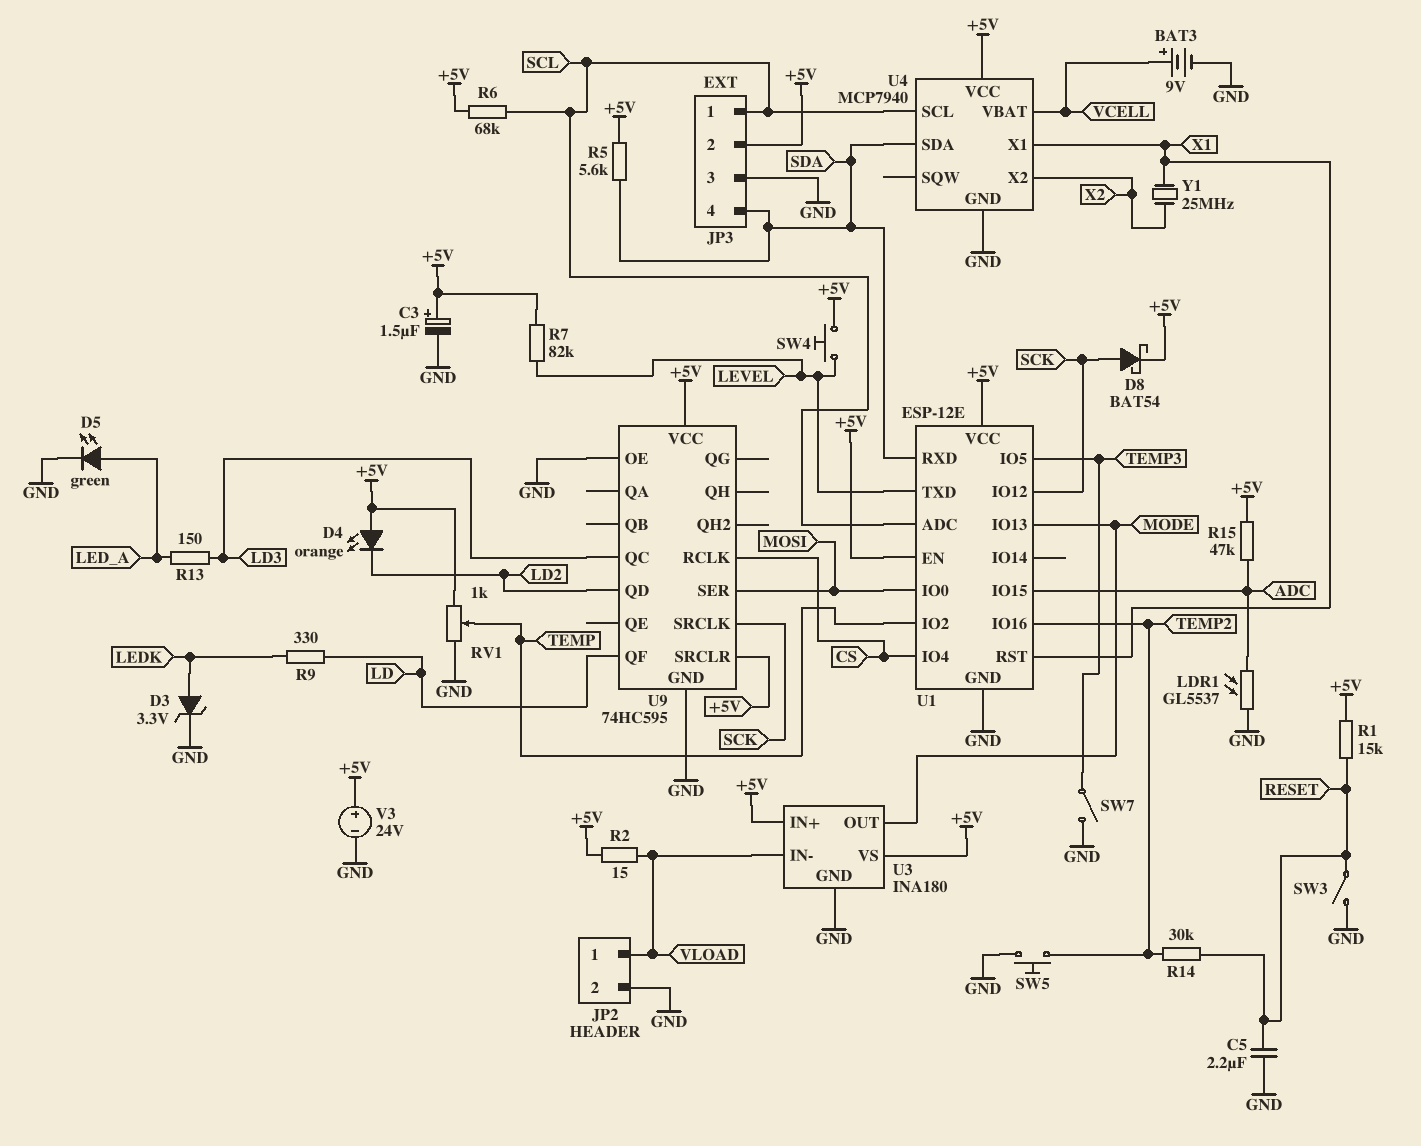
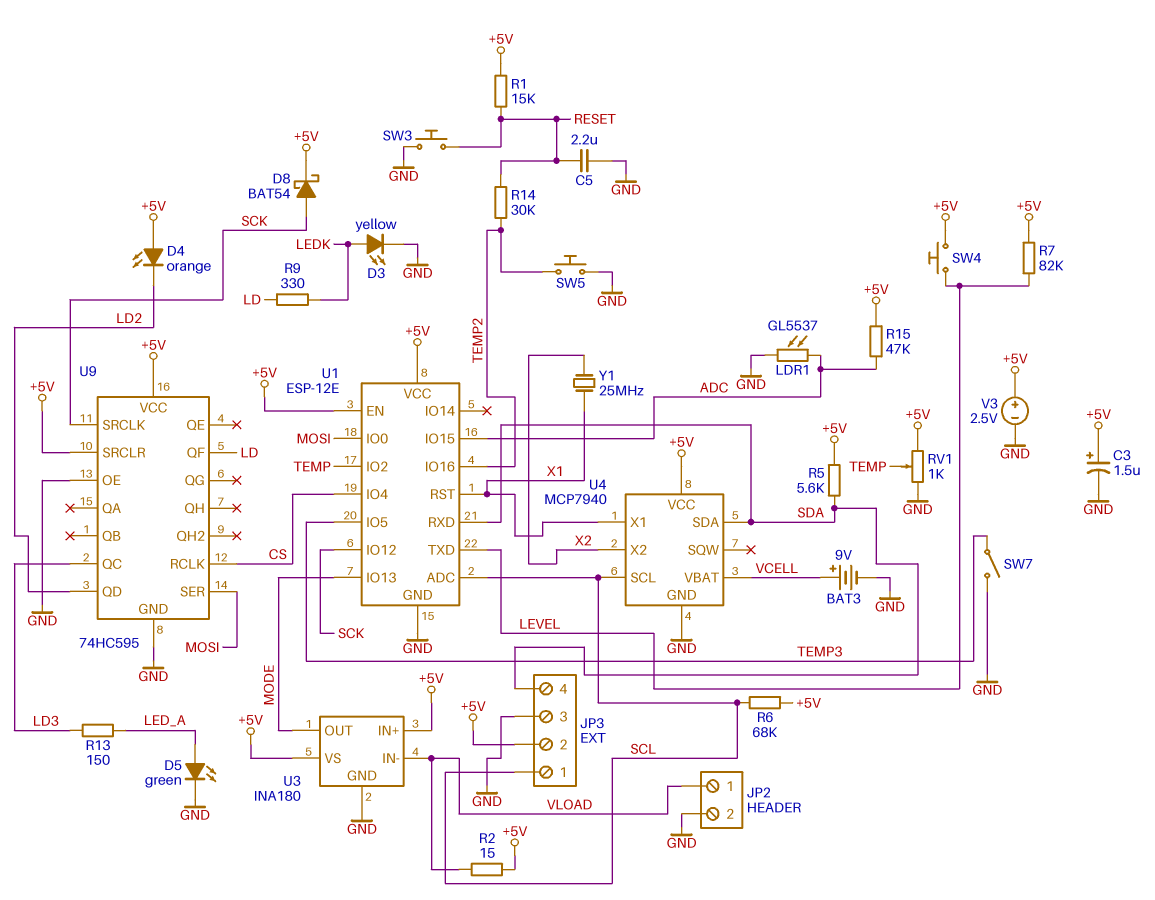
D3: zener 3.3V (A LEDK, K GND) -> LED yellow (A LEDK, K GND)
SW3: switch (GND, RESET) -> button (GND, RESET)
V3: 24V (plus +5V, minus GND) -> 2.5V (plus +5V, minus GND)

